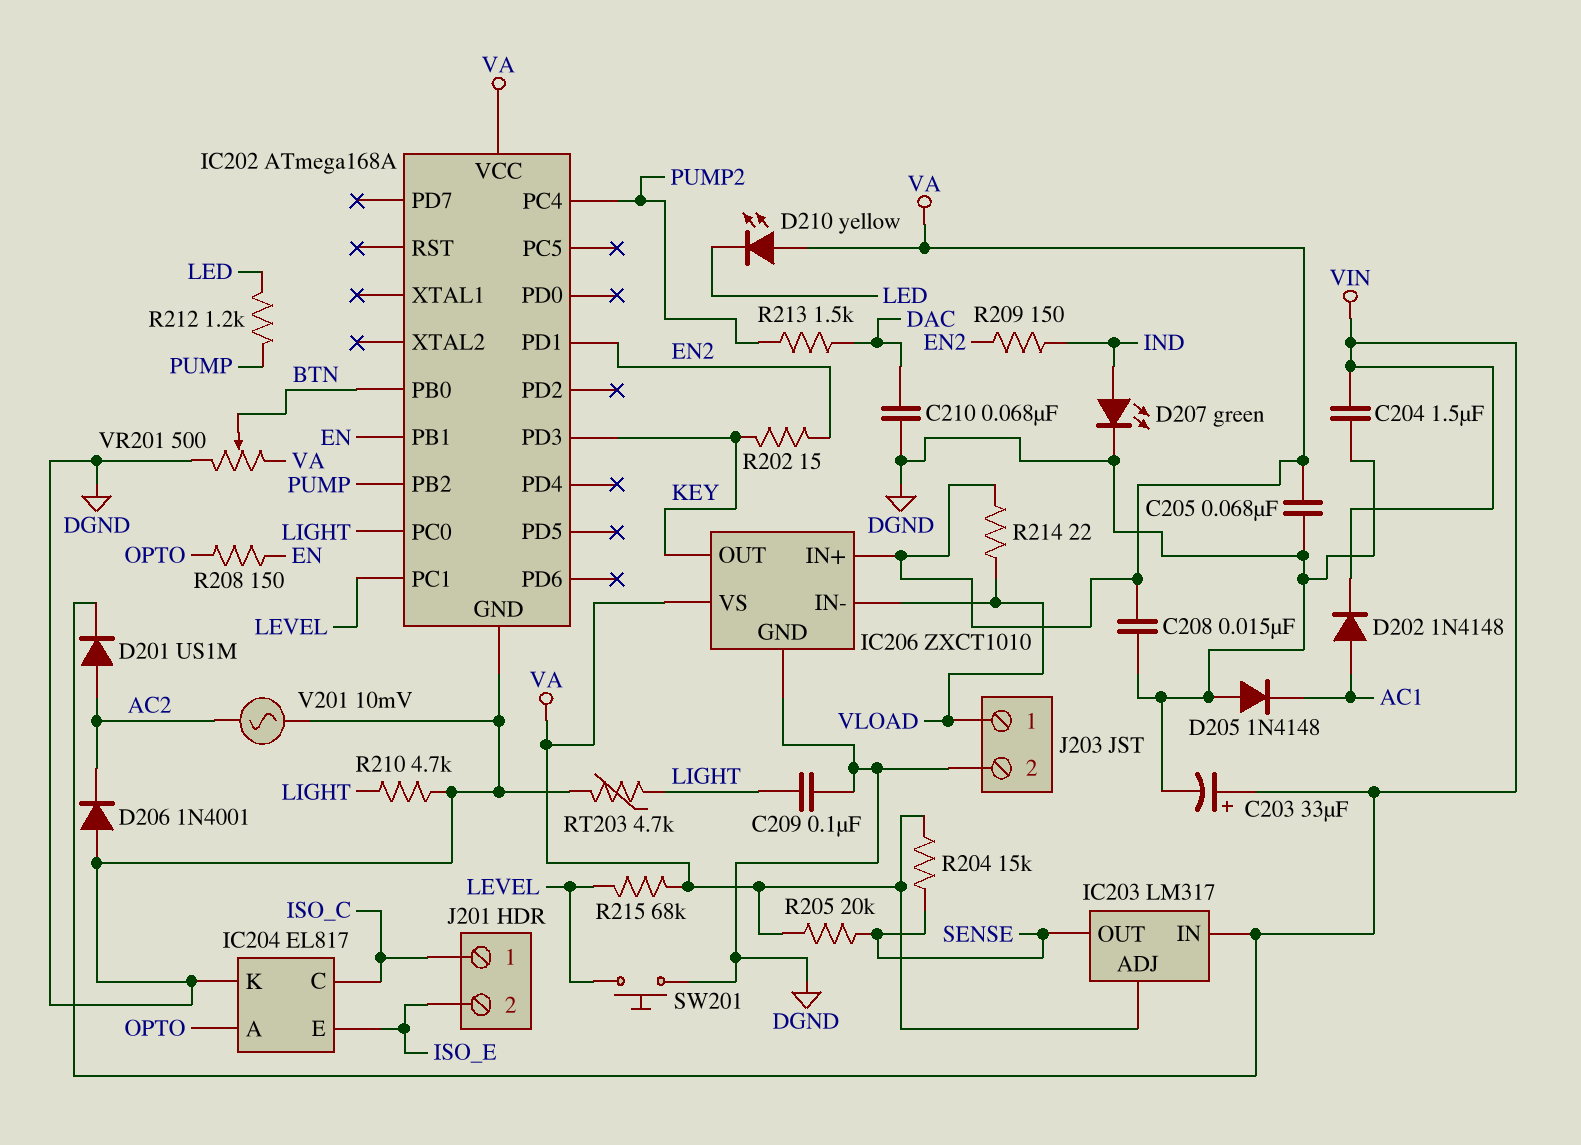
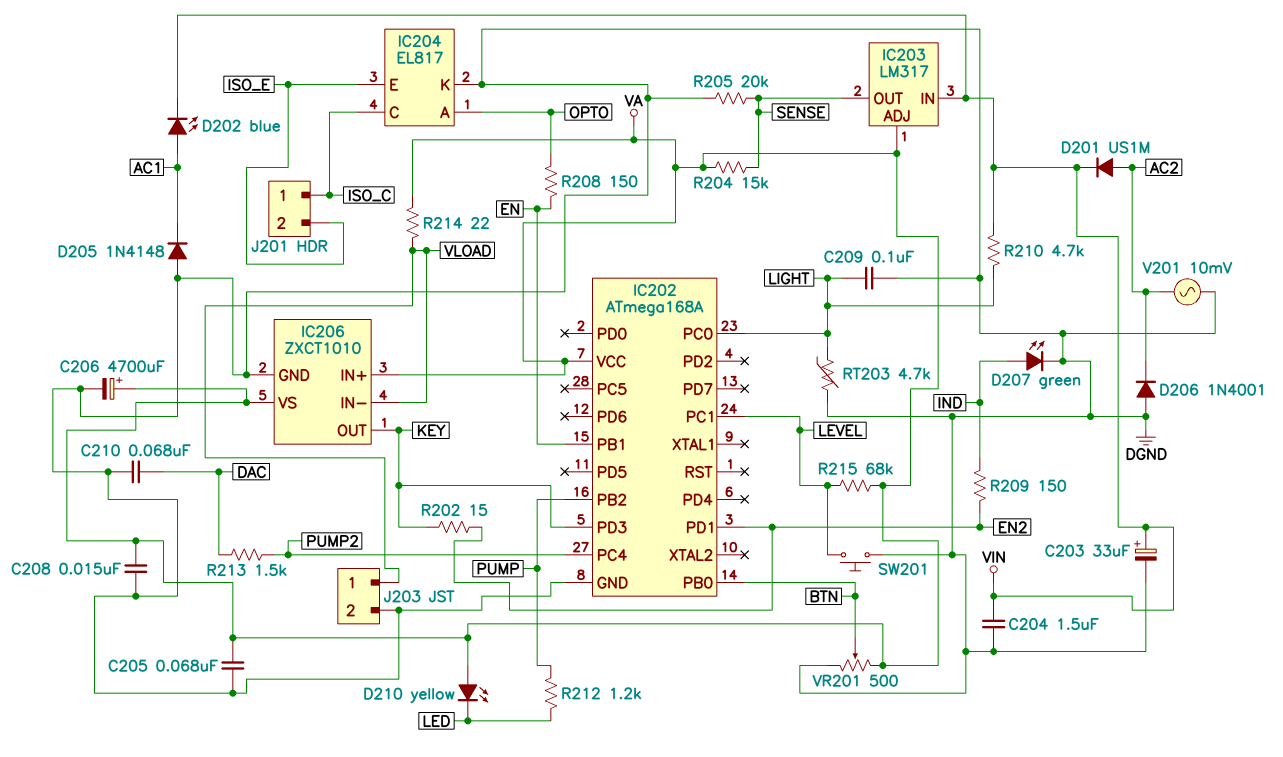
C206: none -> 4700uF (plus VA, minus DGND)
D202: diode 1N4148 (A AC1, K VIN) -> LED blue (A AC1, K VIN)
R205: 20k (SENSE, VA) -> 20k (DGND, SENSE)
R210: 4.7k (DGND, LIGHT) -> 4.7k (LIGHT, VIN)

